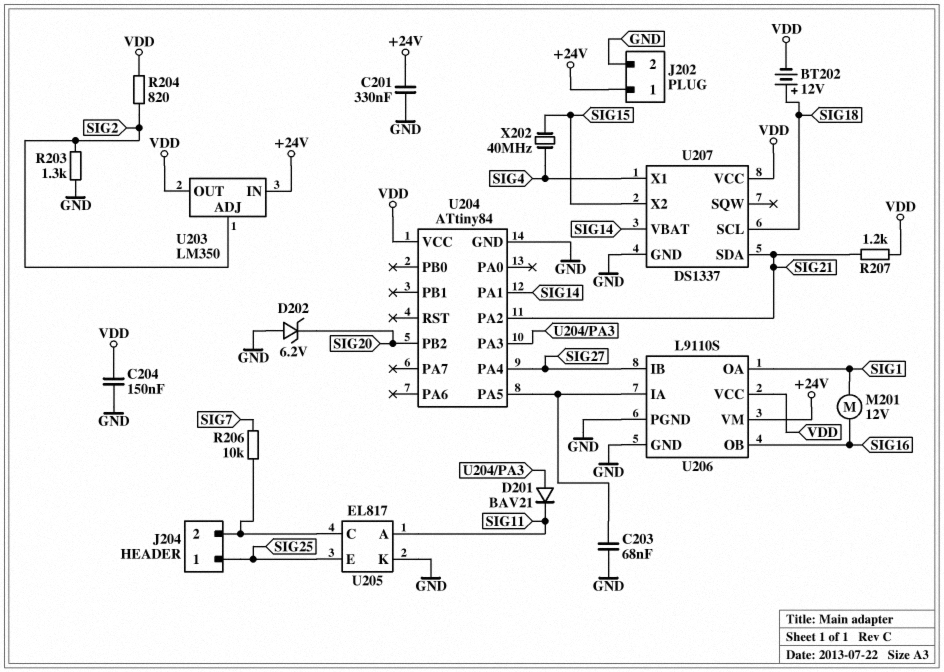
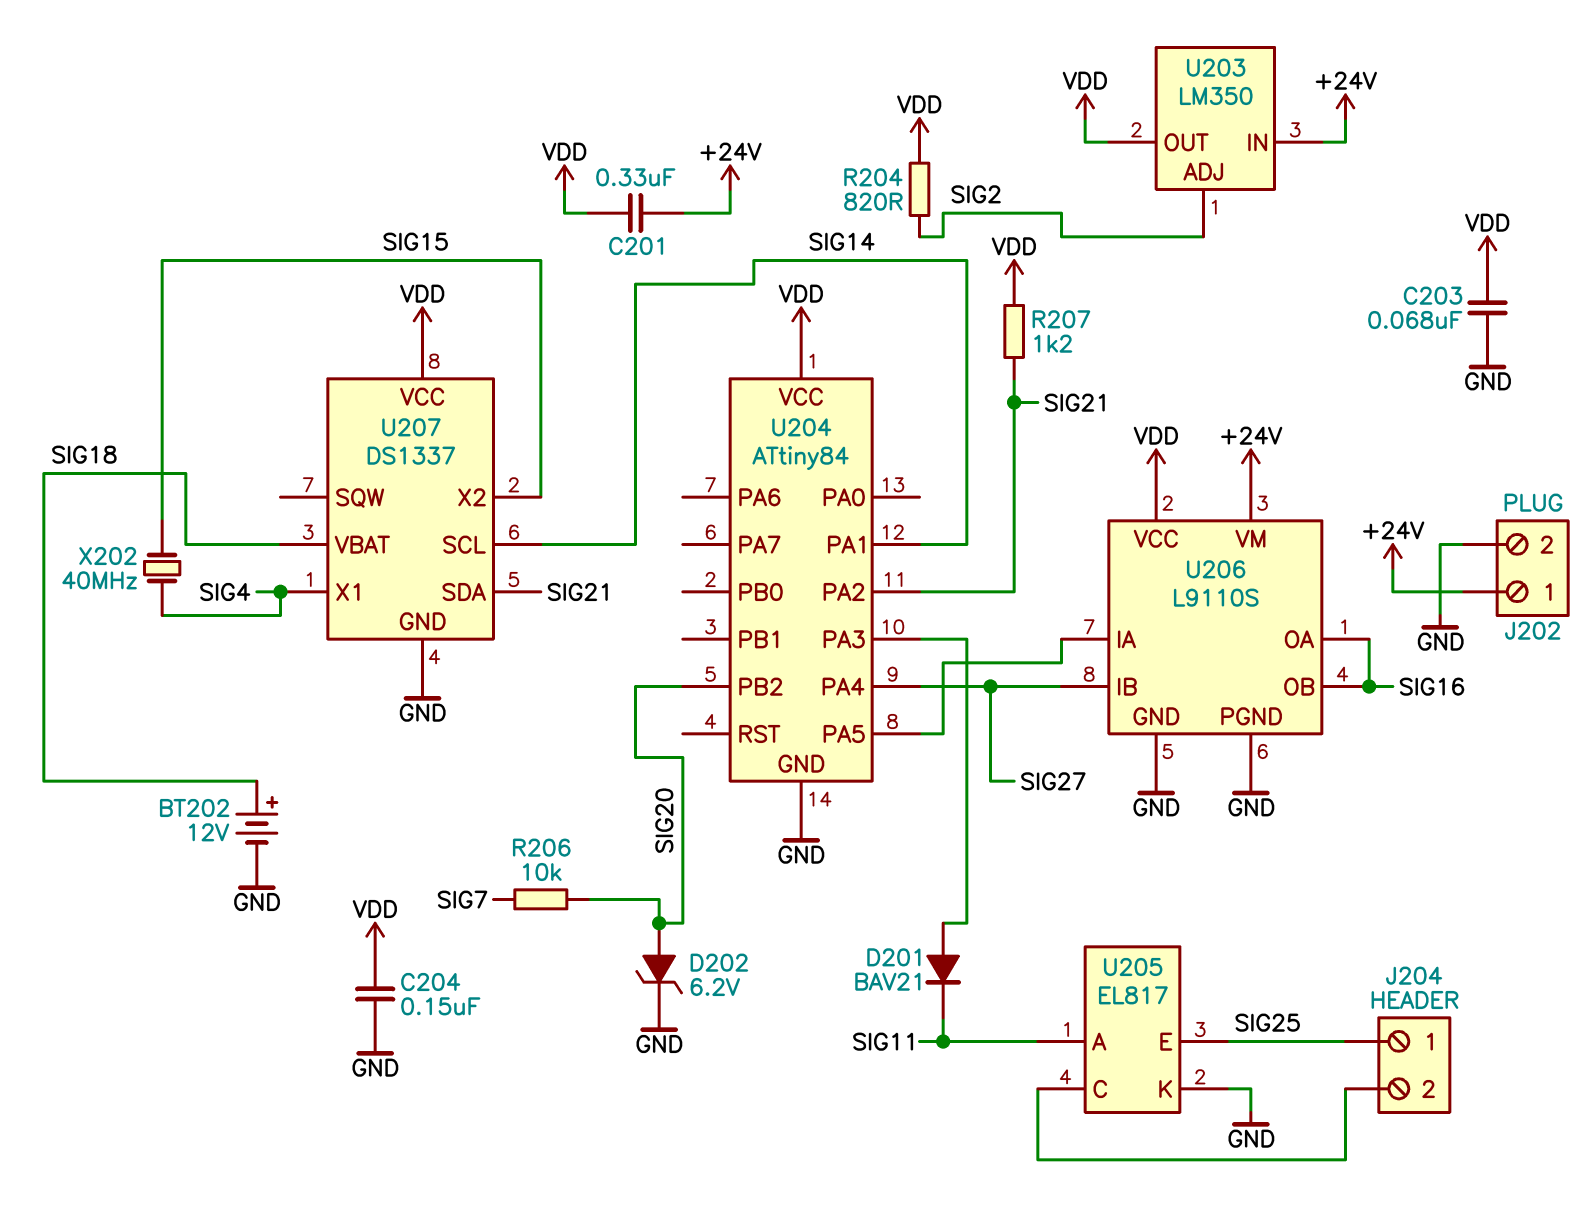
BT202: 12V (plus SIG18, minus VDD) -> 12V (plus SIG18, minus GND)
C201: 330nF (+24V, GND) -> 330nF (+24V, VDD)
C203: 68nF (GND, U204/PA5) -> 68nF (GND, VDD)
D202: zener 6.2V (A GND, K SIG20) -> zener 6.2V (A SIG20, K GND)
M201: motor 12V (SIG1, SIG16) -> none
R203: 1.3k (GND, SIG2) -> none
R206: 10k (J204/2, SIG7) -> 10k (SIG7, SIG20)
U206 pin OA: SIG1 -> SIG16
U207 pin SCL: SIG18 -> SIG14
U207 pin VBAT: SIG14 -> SIG18

